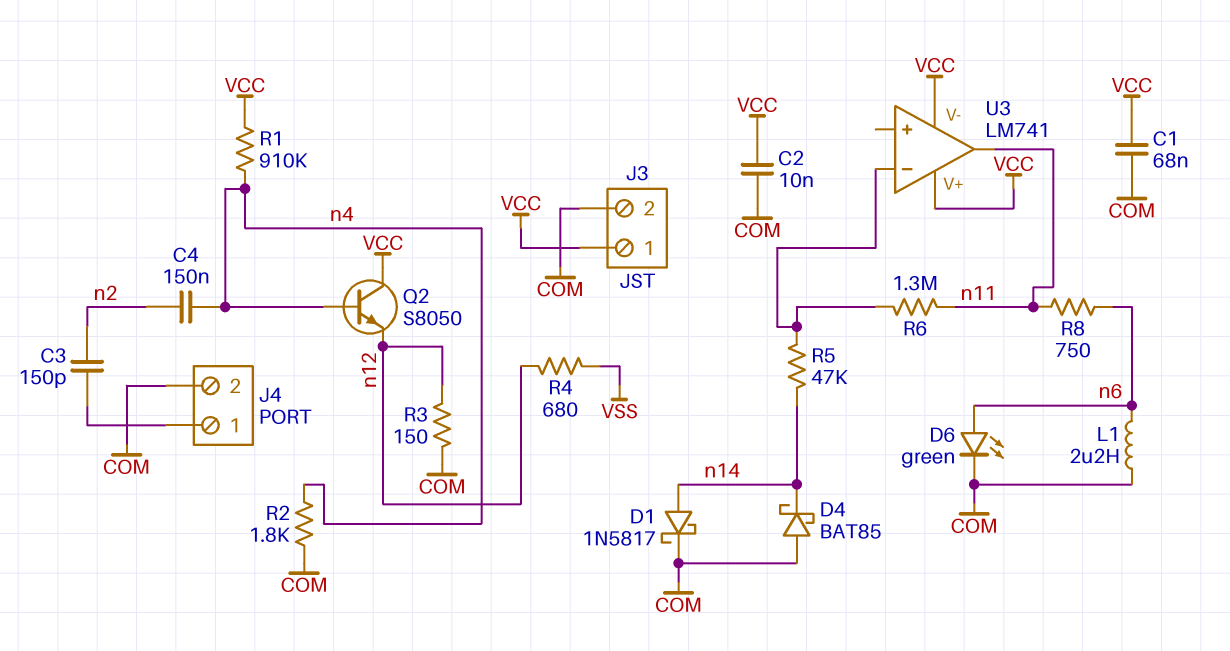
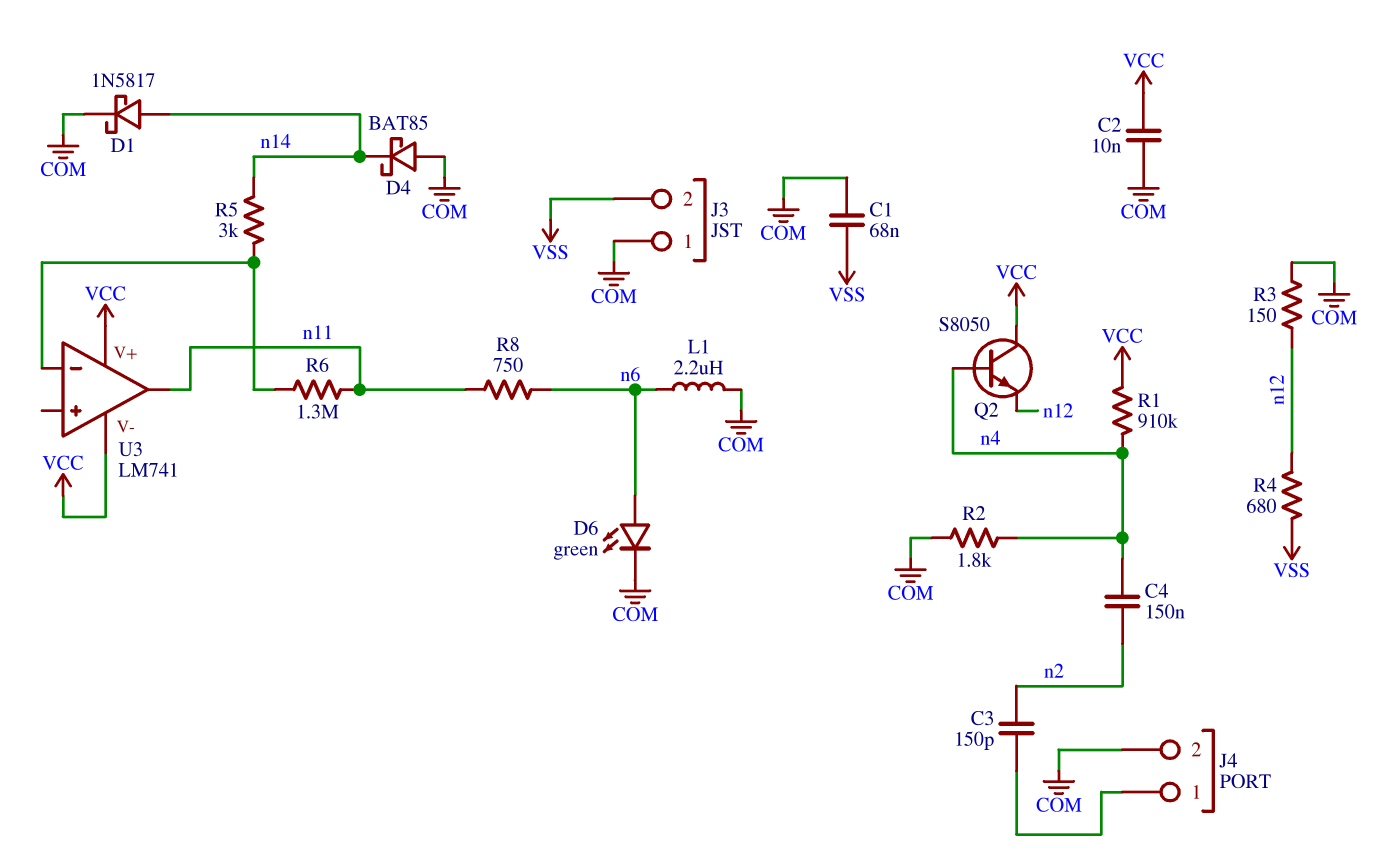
C1: 68nF (COM, VCC) -> 68nF (COM, VSS)
J3 pin 1: VCC -> COM
J3 pin 2: COM -> VSS
R5: 47k (U3/in-, n14) -> 3k (U3/in-, n14)

